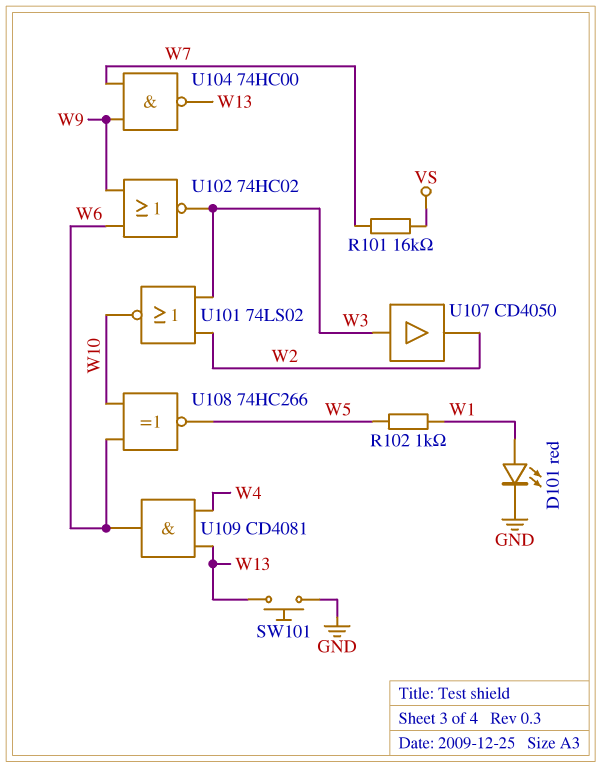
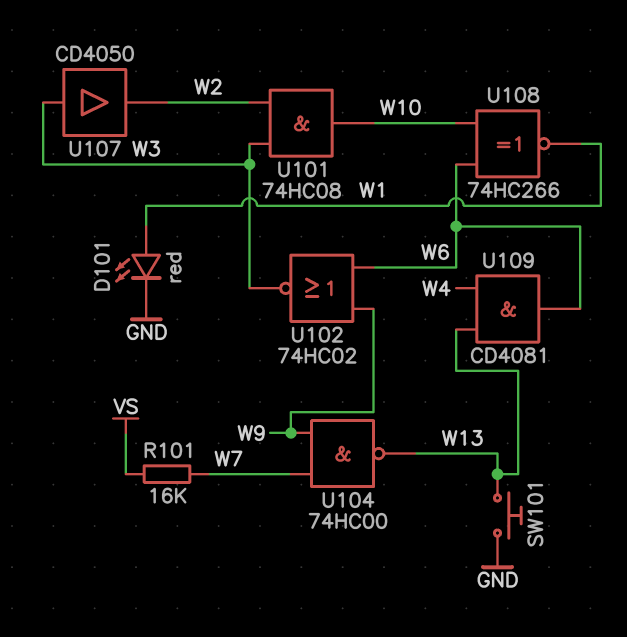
R102: 1k (W1, W5) -> none
U101: NOR 74LS02 (in W2, in W3, out W10) -> AND 74HC08 (in W2, in W3, out W10)
U108: XNOR 74HC266 (in W6, in W10, out W5) -> XNOR 74HC266 (in W6, in W10, out W1)

